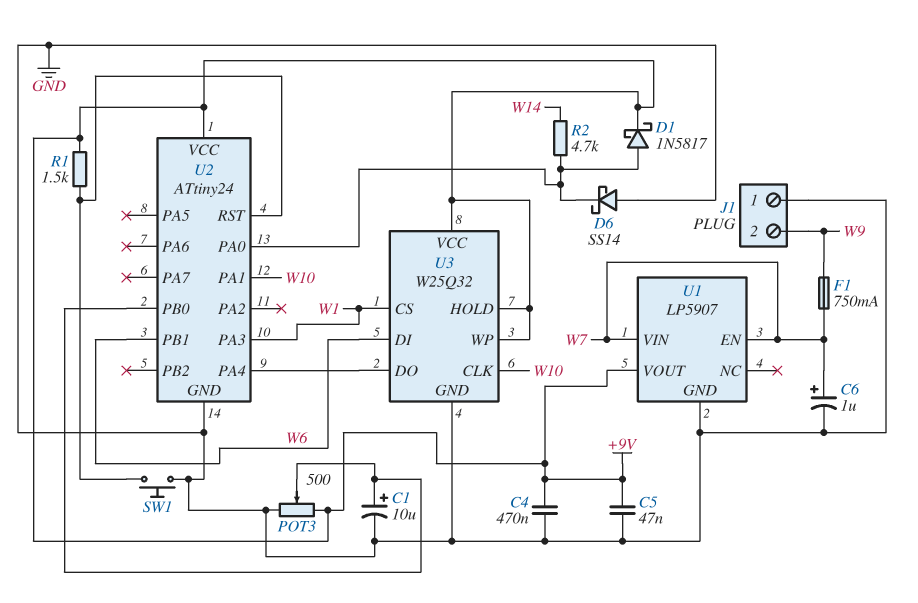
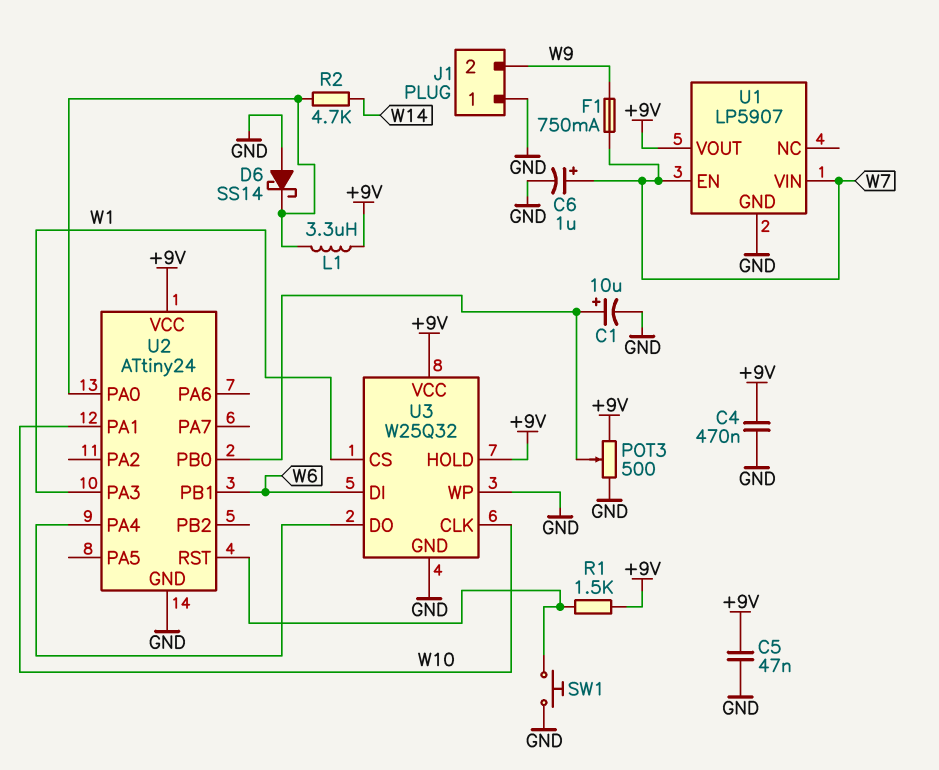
D1: schottky 1N5817 (A U2/PA0, K +9V) -> none
L1: none -> 3.3uH (+9V, U2/PA0)
U3 pin WP: +9V -> GND

